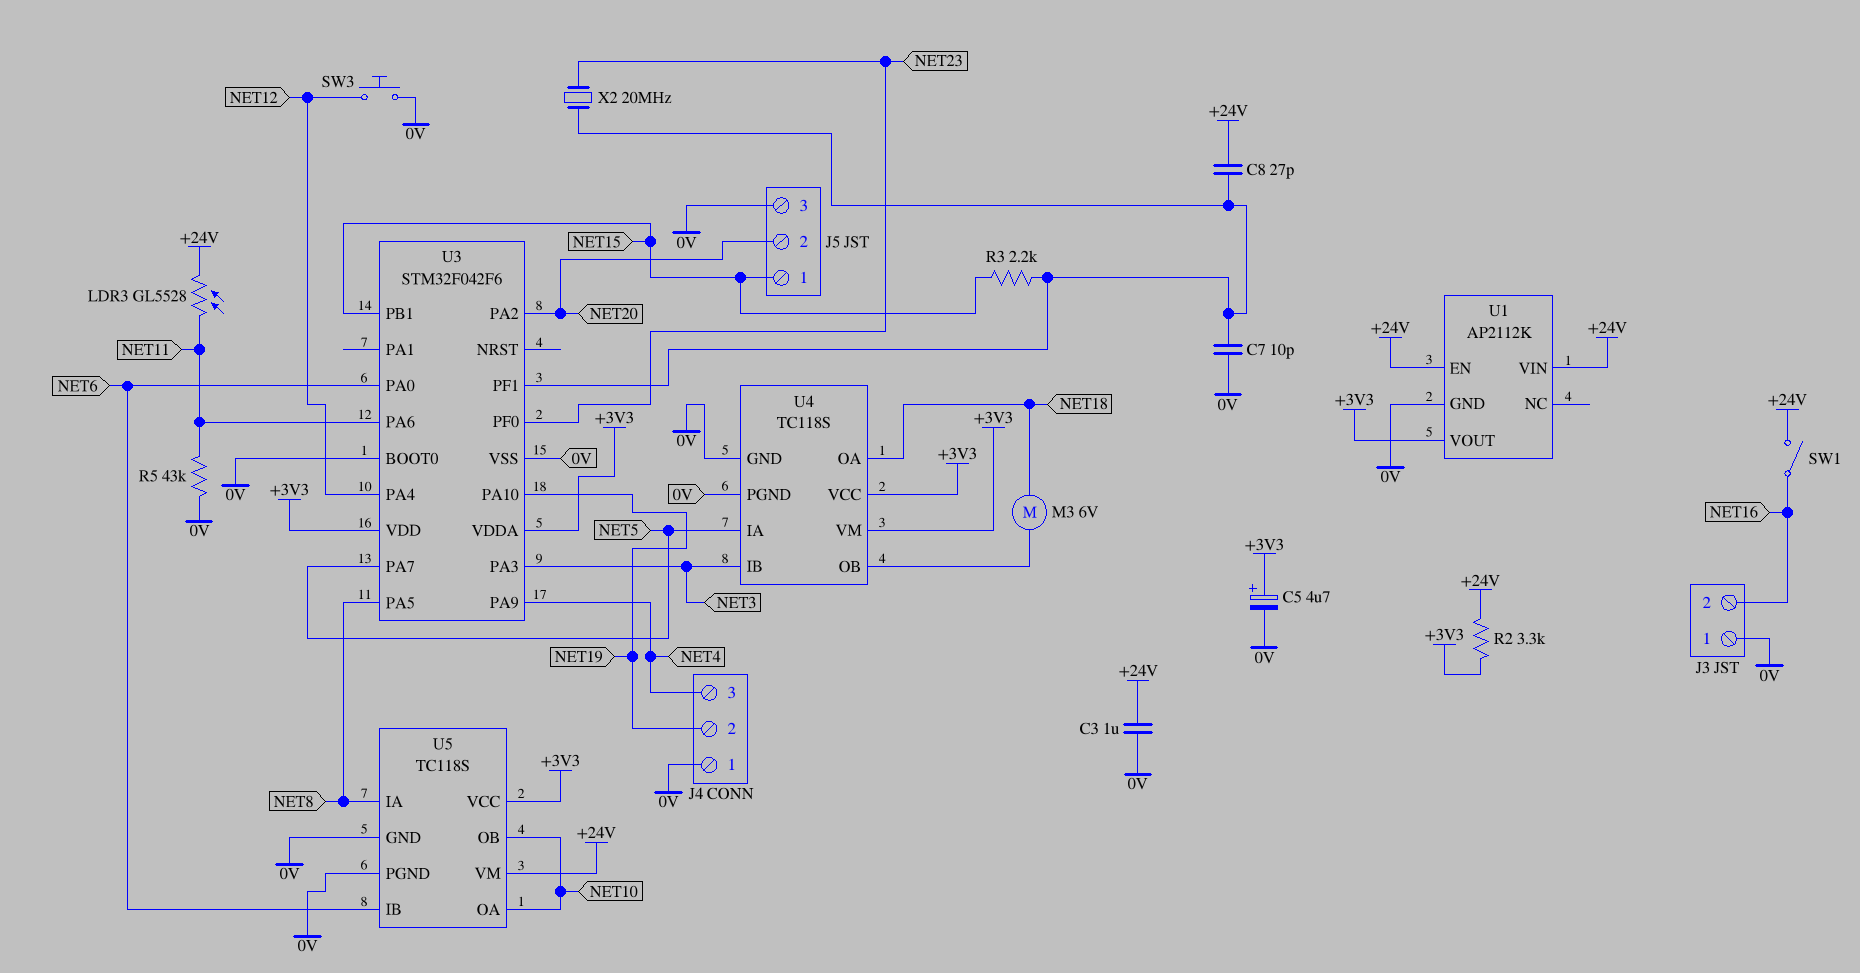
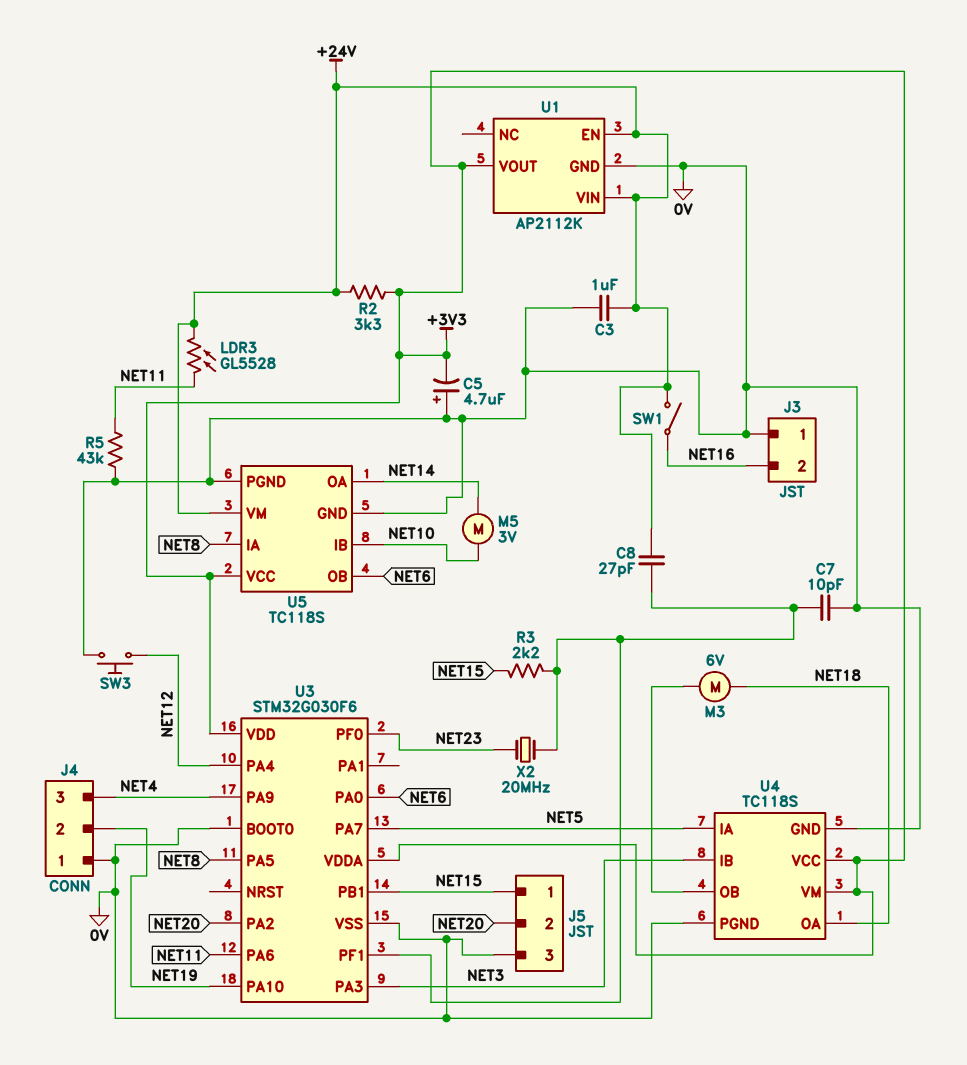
C5: 4.7uF (plus +3V3, minus 0V) -> 4.7uF (plus 0V, minus +3V3)
M5: none -> motor 3V (NET10, NET14)
U3: STM32F042F6 -> STM32G030F6
U5 pin IB: NET6 -> NET10
U5 pin OA: NET10 -> NET14
U5 pin OB: NET10 -> NET6

